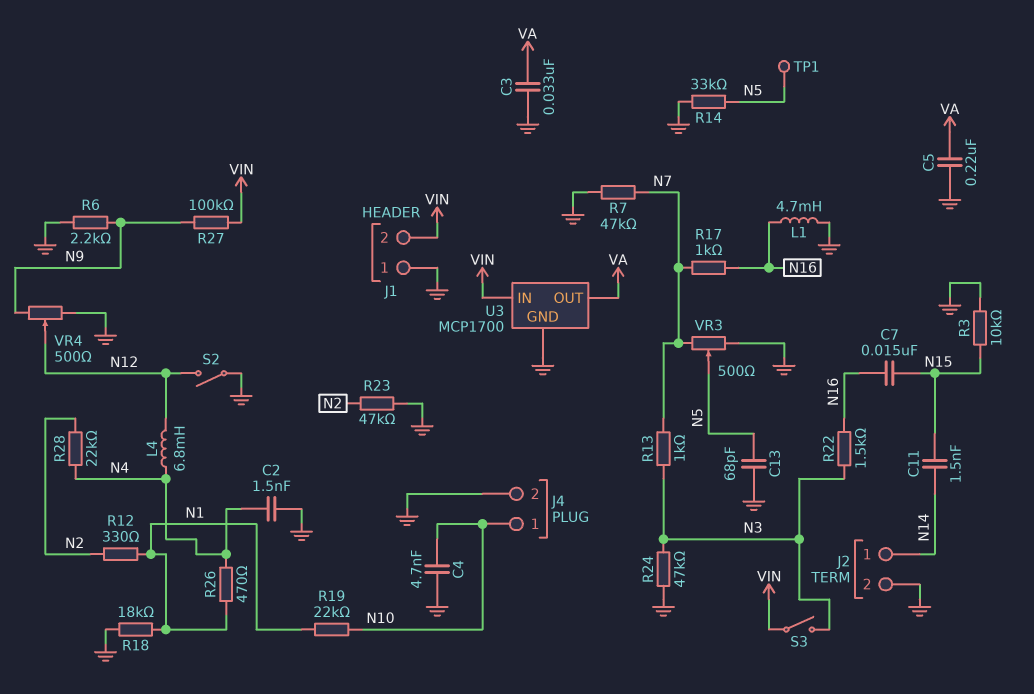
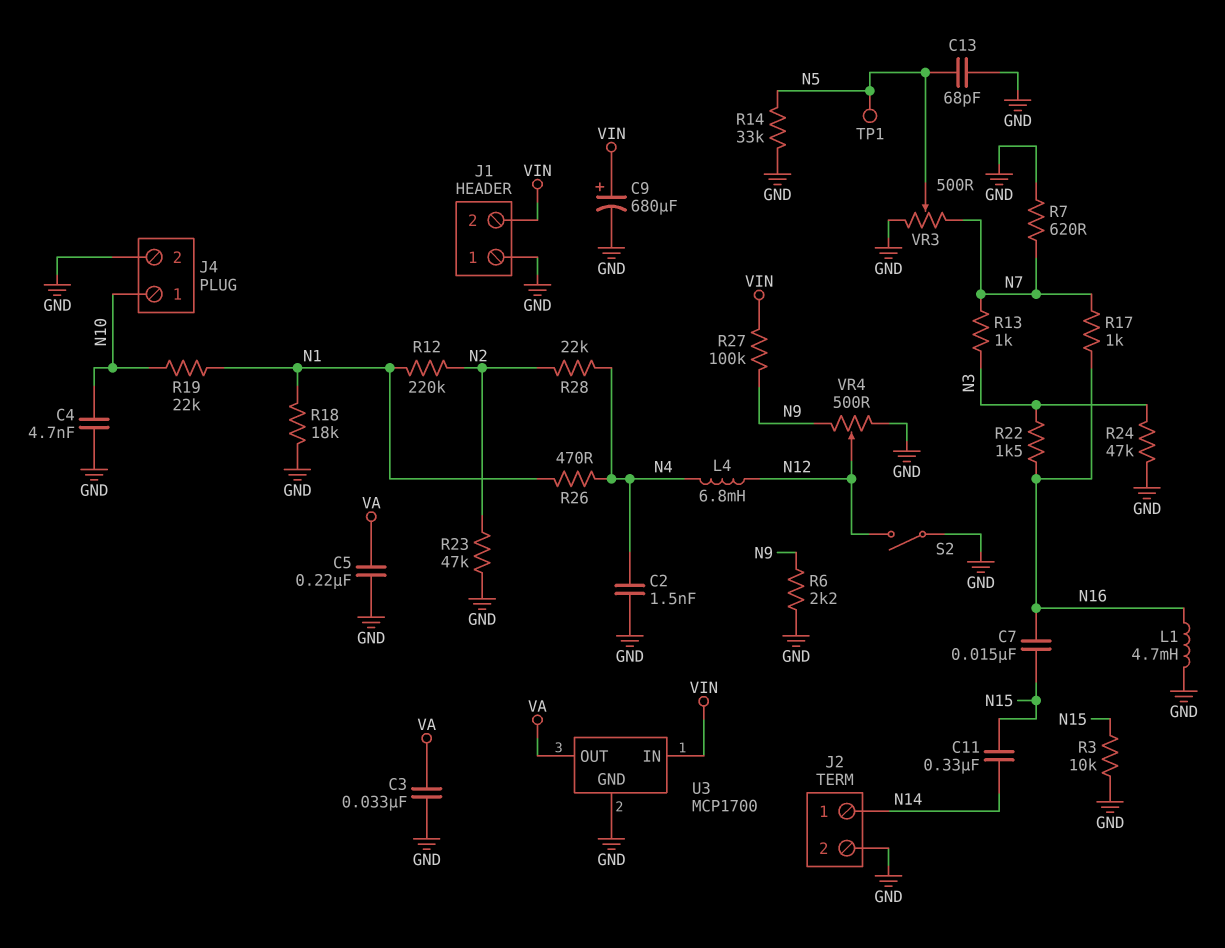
C9: none -> 680uF (plus VIN, minus GND)
C11: 1.5nF (N14, N15) -> 330nF (N14, N15)
R7: 47k (GND, N7) -> 620 (GND, N7)
R12: 330 (N1, N2) -> 220k (N1, N2)
S3: switch (N3, VIN) -> none

